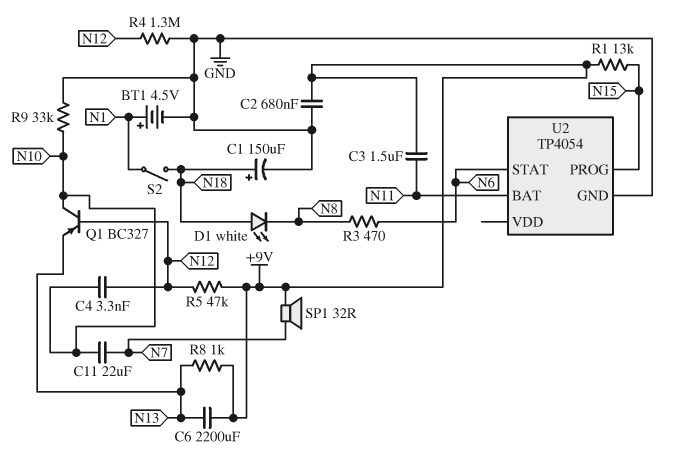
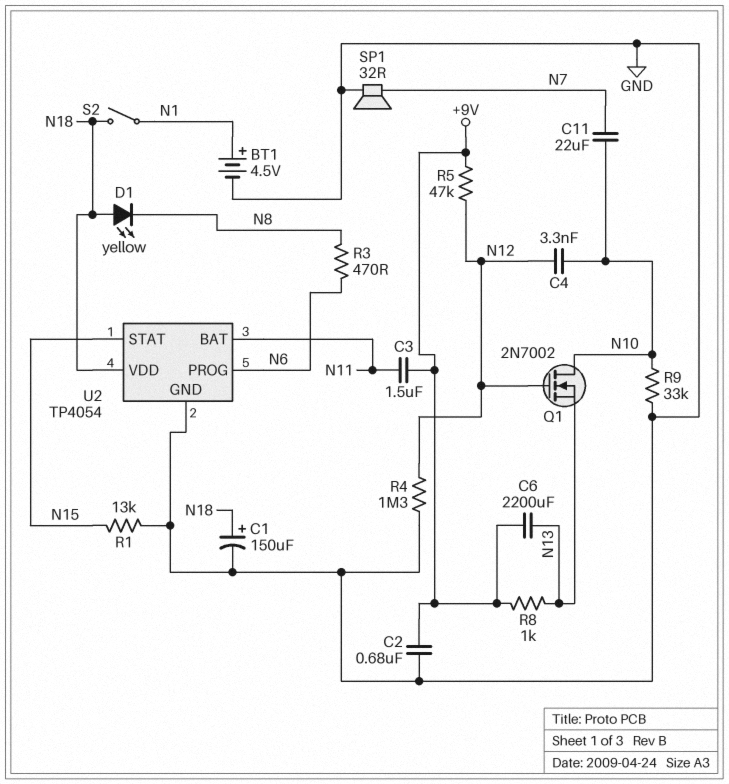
D1: LED white (A N18, K N8) -> LED yellow (A N18, K N8)
Q1: PNP BC327 (B N12, C N10, E N13) -> NMOS 2N7002 (G N12, D N10, S N13)
R1: 13k (+9V, N15) -> 13k (GND, N15)
SP1: speaker 32R (+9V, N7) -> speaker 32R (GND, N7)
U2 pin PROG: N15 -> N6
U2 pin STAT: N6 -> N15
U2 pin VDD: none -> N18

